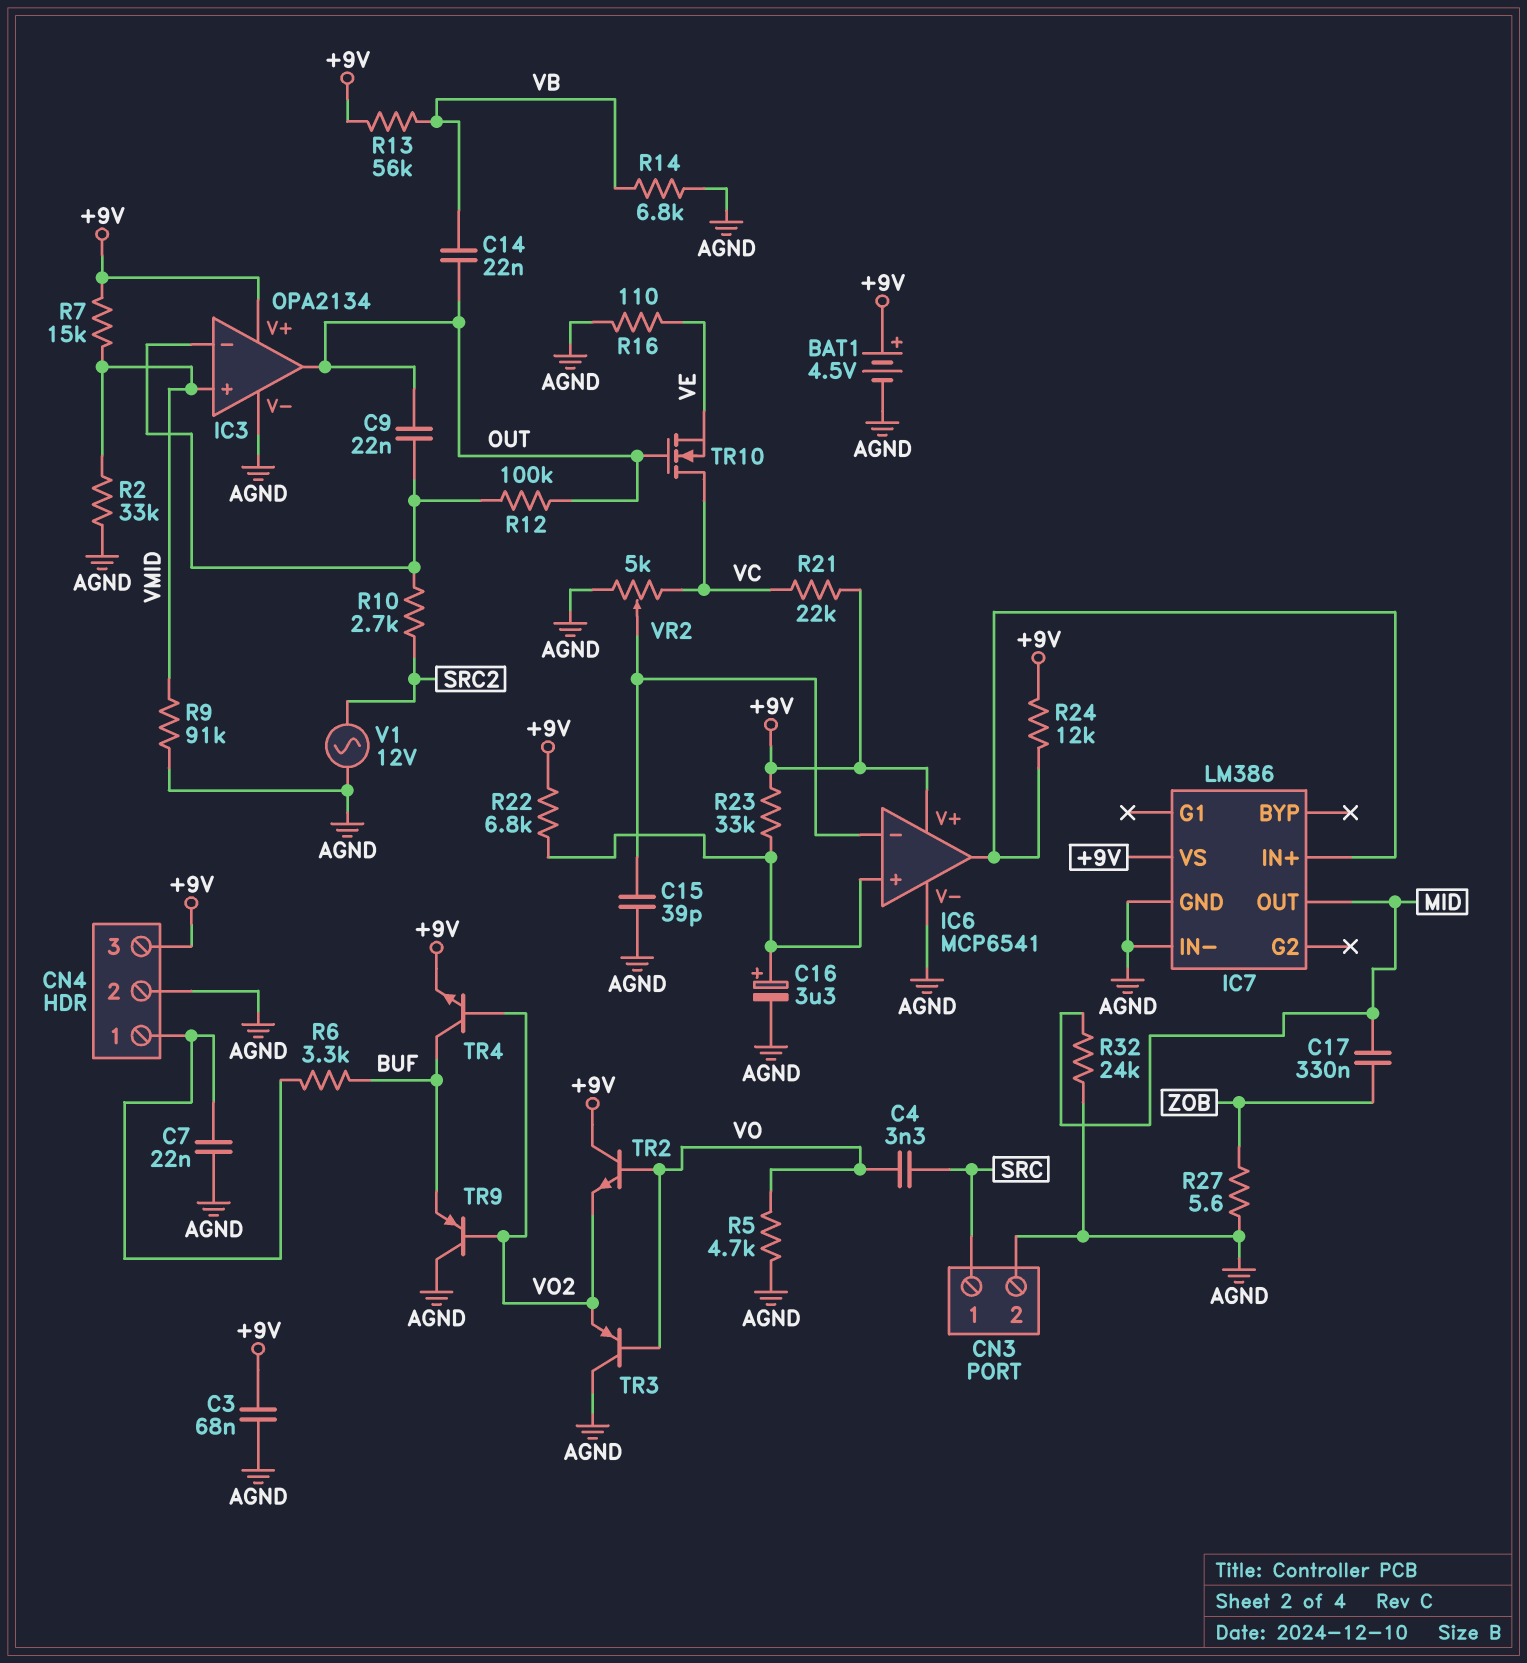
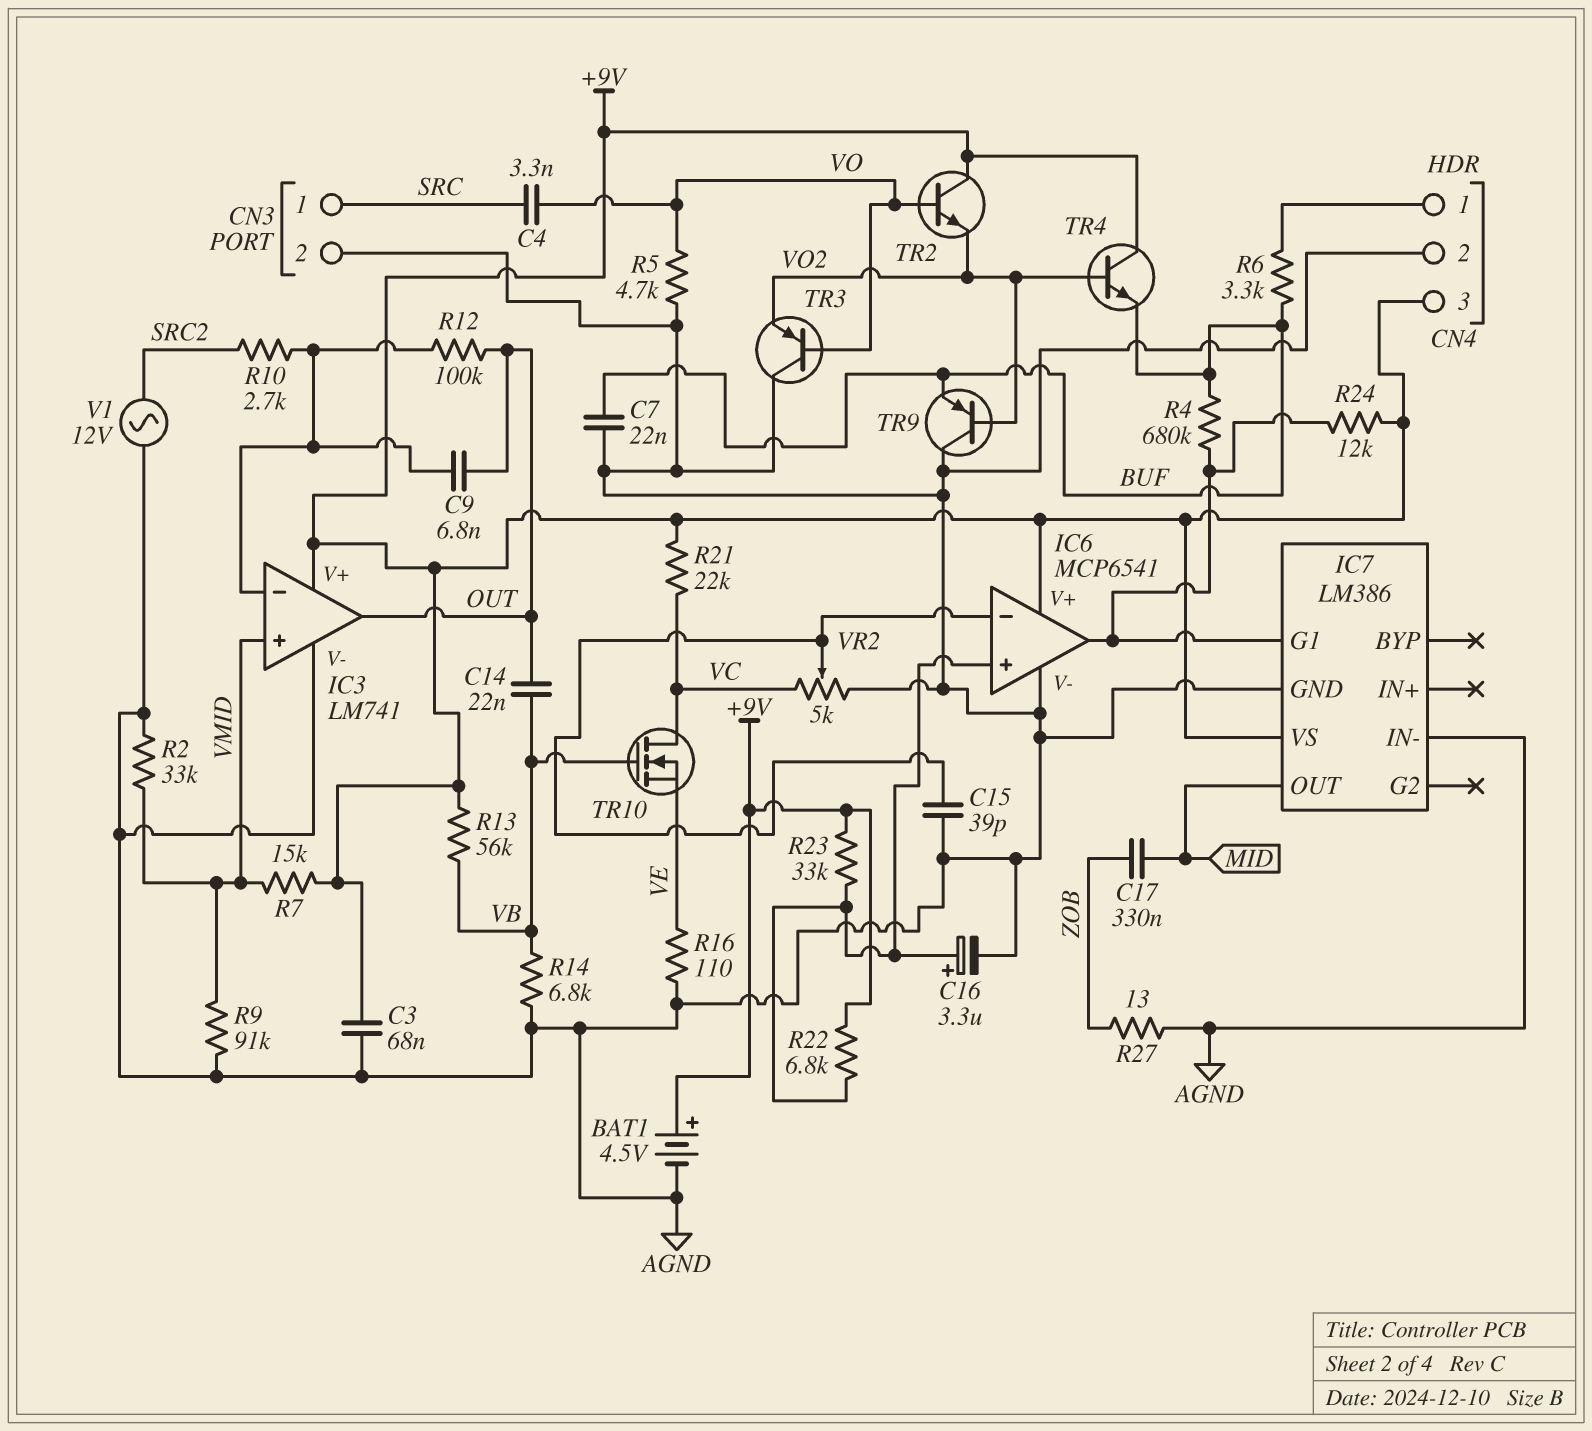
C7: 22nF (AGND, CN4/1) -> 22nF (AGND, BUF)
C9: 22nF (IC3/in-, OUT) -> 6.8nF (IC3/in-, OUT)
IC3: OPA2134 -> LM741
IC7 pin G1: none -> IC6/out
IC7 pin IN+: IC6/out -> none
R4: none -> 680k (BUF, IC6/out)
R27: 5.6 (AGND, ZOB) -> 13 (AGND, ZOB)
R32: 24k (AGND, MID) -> none
TR4: NPN (B VO2, C BUF, E +9V) -> NPN (B VO2, C +9V, E BUF)
TR10: NMOS (G OUT, D VC, S VE) -> NMOS (G VB, D VC, S VE)

